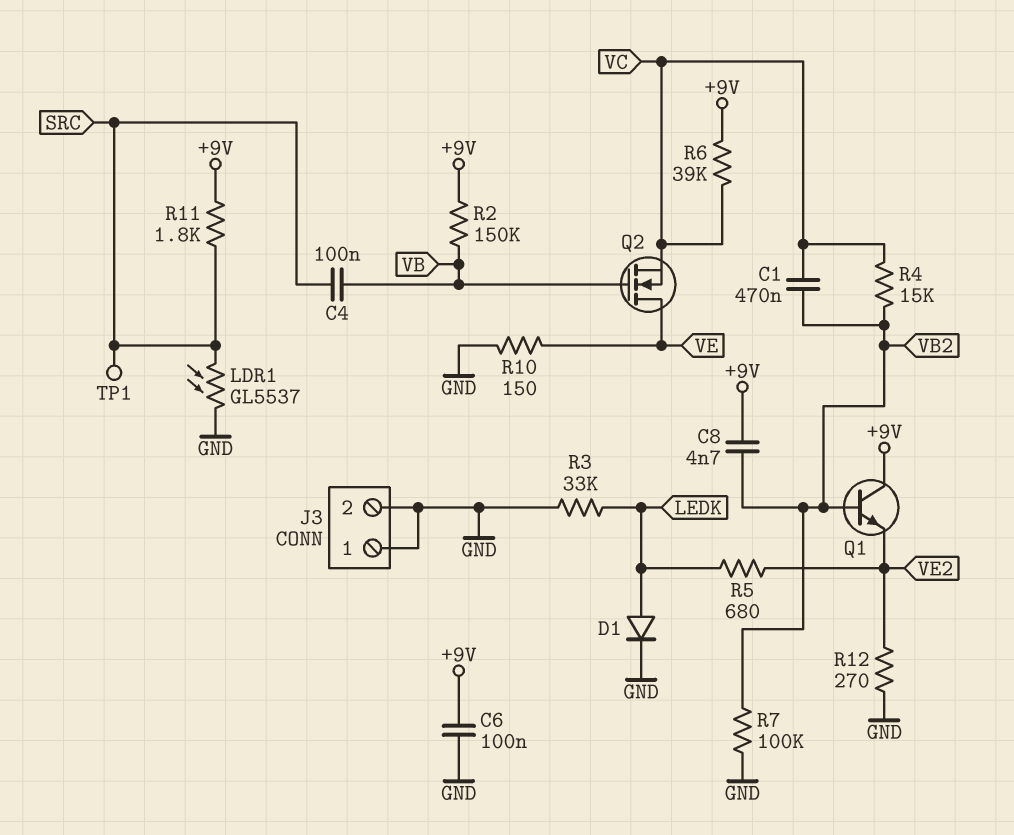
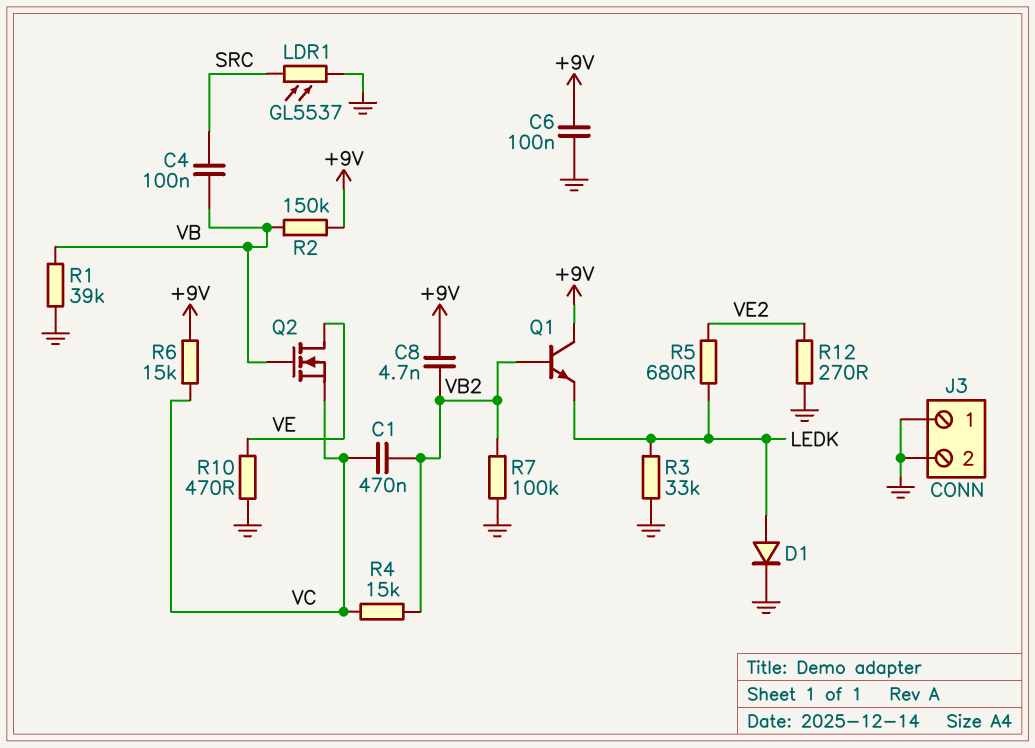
Q1: NPN (B VB2, C +9V, E VE2) -> NPN (B VB2, C +9V, E LEDK)
R1: none -> 39k (GND, VB)
R6: 39k (+9V, VC) -> 15k (+9V, VC)
R10: 150 (GND, VE) -> 470 (GND, VE)
R11: 1.8k (+9V, SRC) -> none
TP1: test point (SRC) -> none

